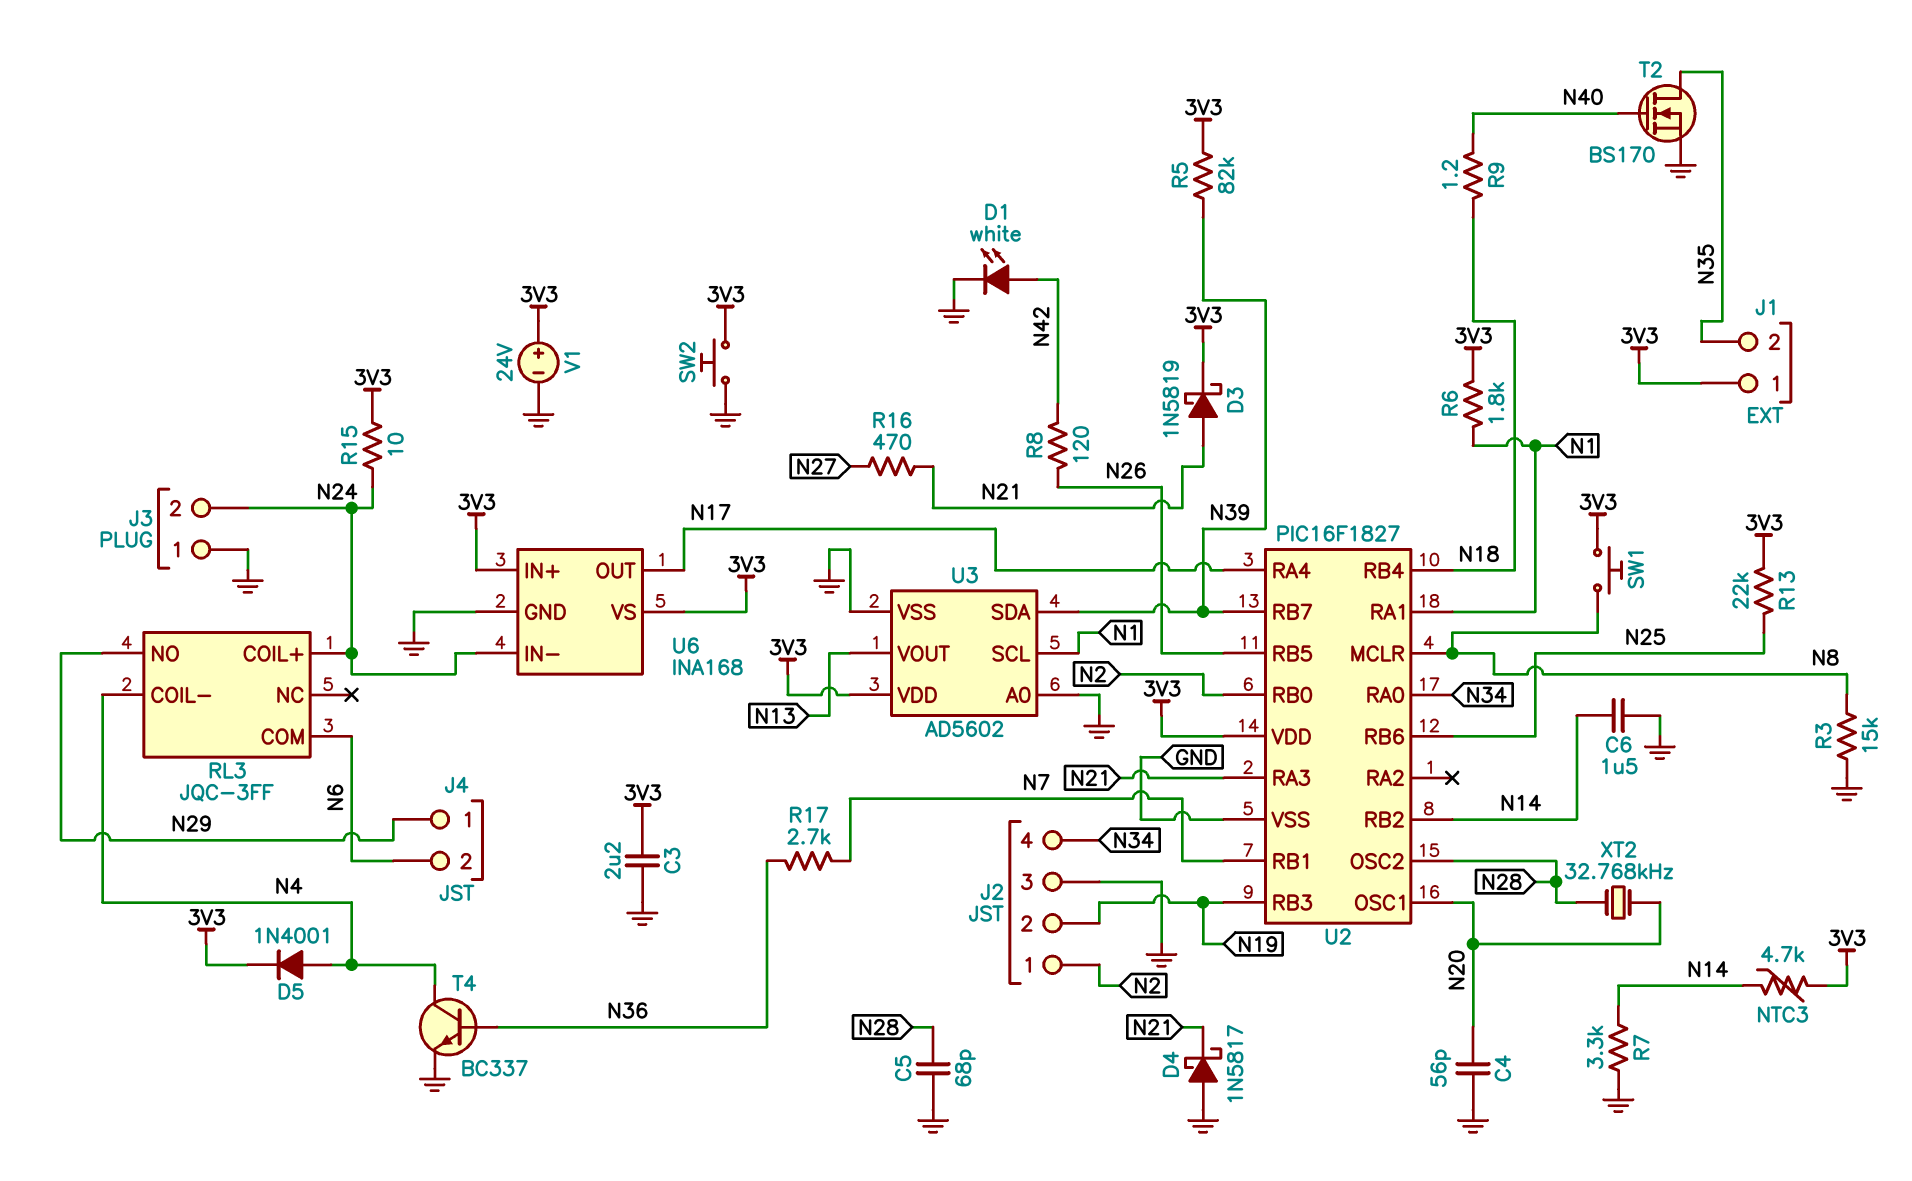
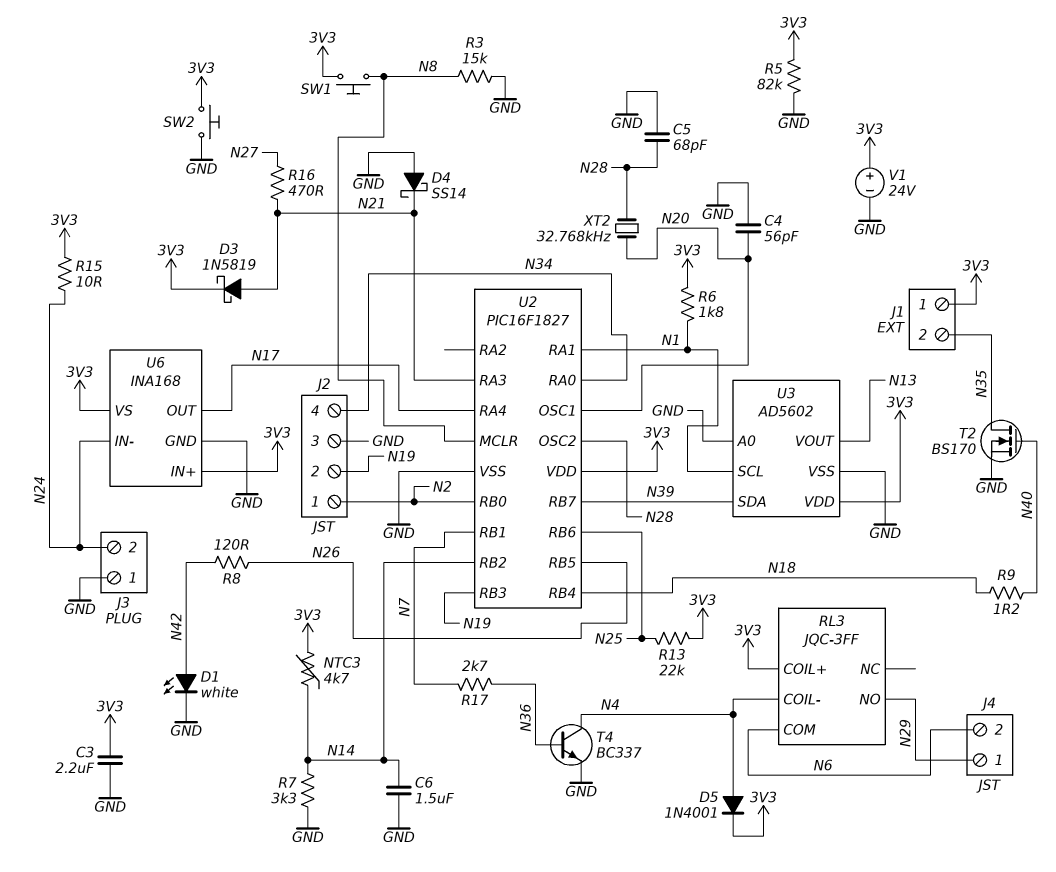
D4: schottky 1N5817 (A GND, K N21) -> schottky SS14 (A GND, K N21)
R5: 82k (3V3, N39) -> 82k (3V3, GND)
RL3 pin COIL+: N24 -> 3V3

